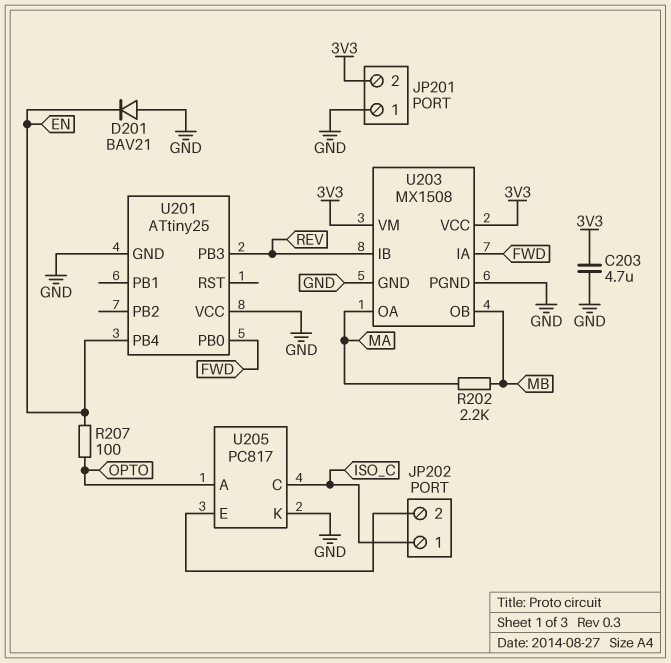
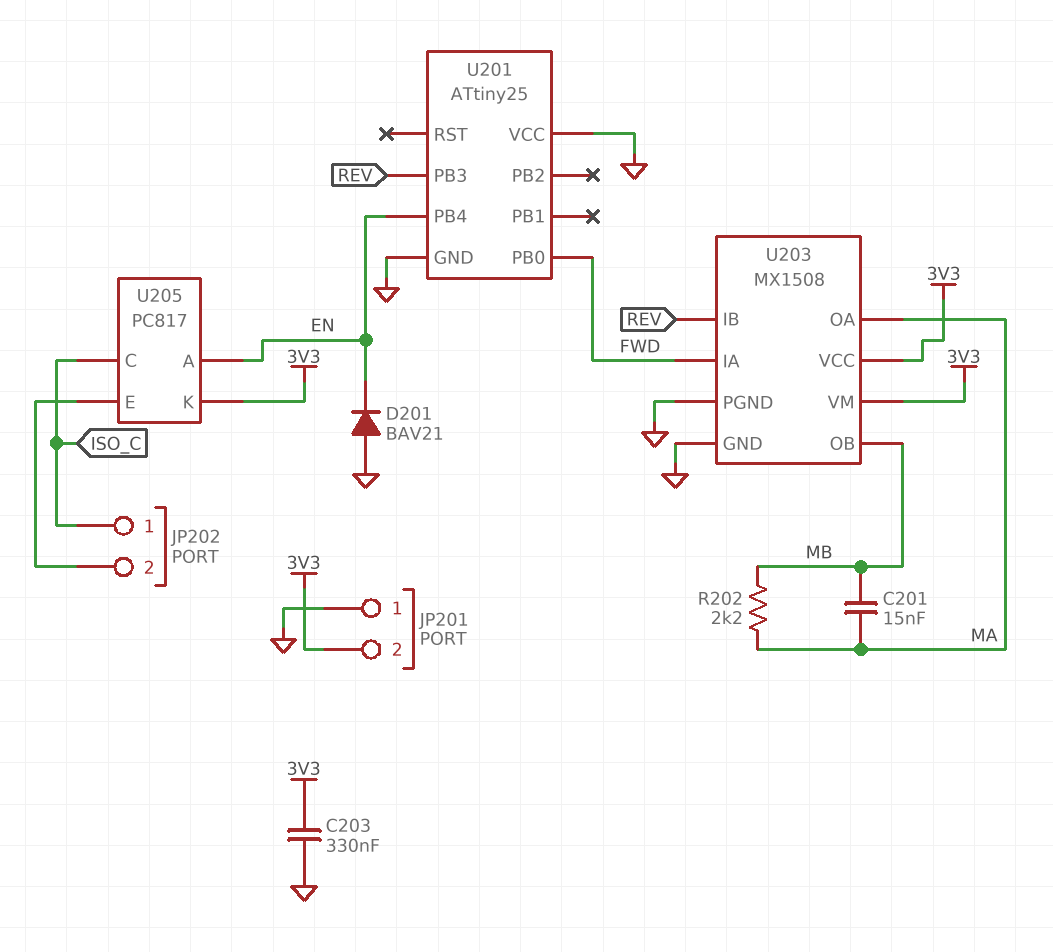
C201: none -> 15nF (MA, MB)
C203: 4.7uF (3V3, GND) -> 330nF (3V3, GND)
R207: 100 (EN, OPTO) -> none
U205 pin A: OPTO -> EN
U205 pin K: GND -> 3V3

